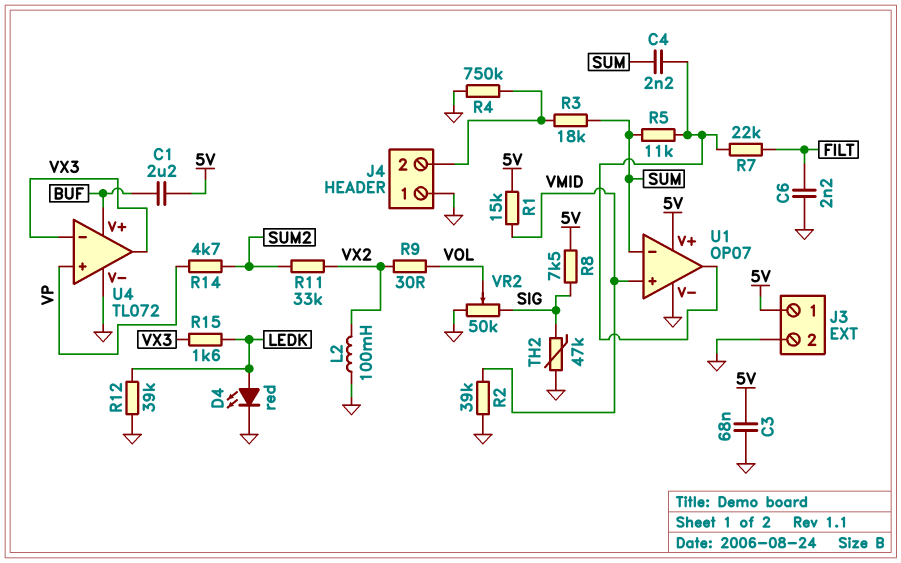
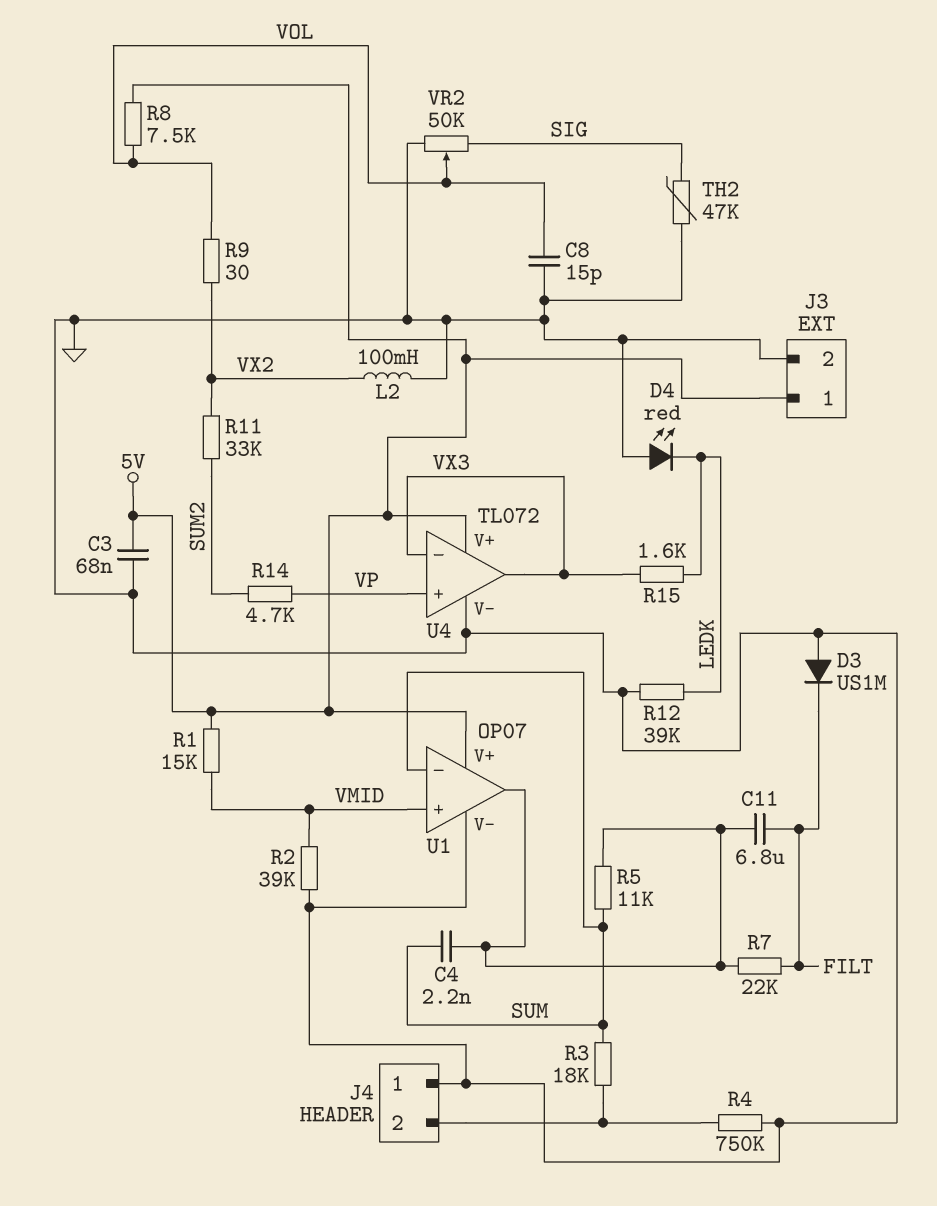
C1: 2.2uF (5V, BUF) -> none
C6: 2.2nF (FILT, GND) -> none
C8: none -> 15pF (GND, VOL)
C11: none -> 6.8uF (FILT, U1/out)
D3: none -> diode US1M (A GND, K FILT)
D4: LED red (A LEDK, K GND) -> LED red (A GND, K LEDK)
R8: 7.5k (5V, SIG) -> 7.5k (5V, VOL)
U4 pin V+: BUF -> 5V

